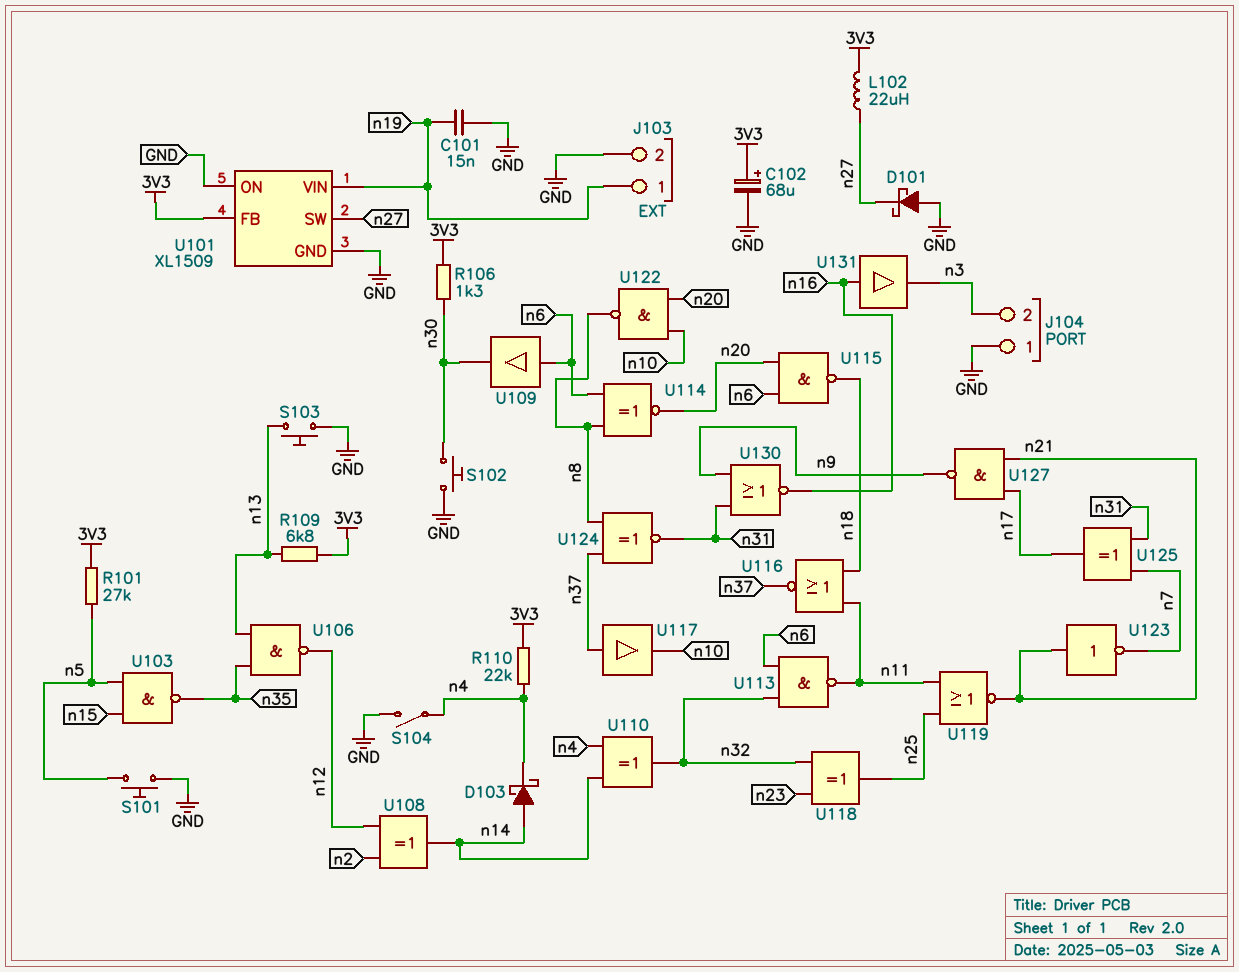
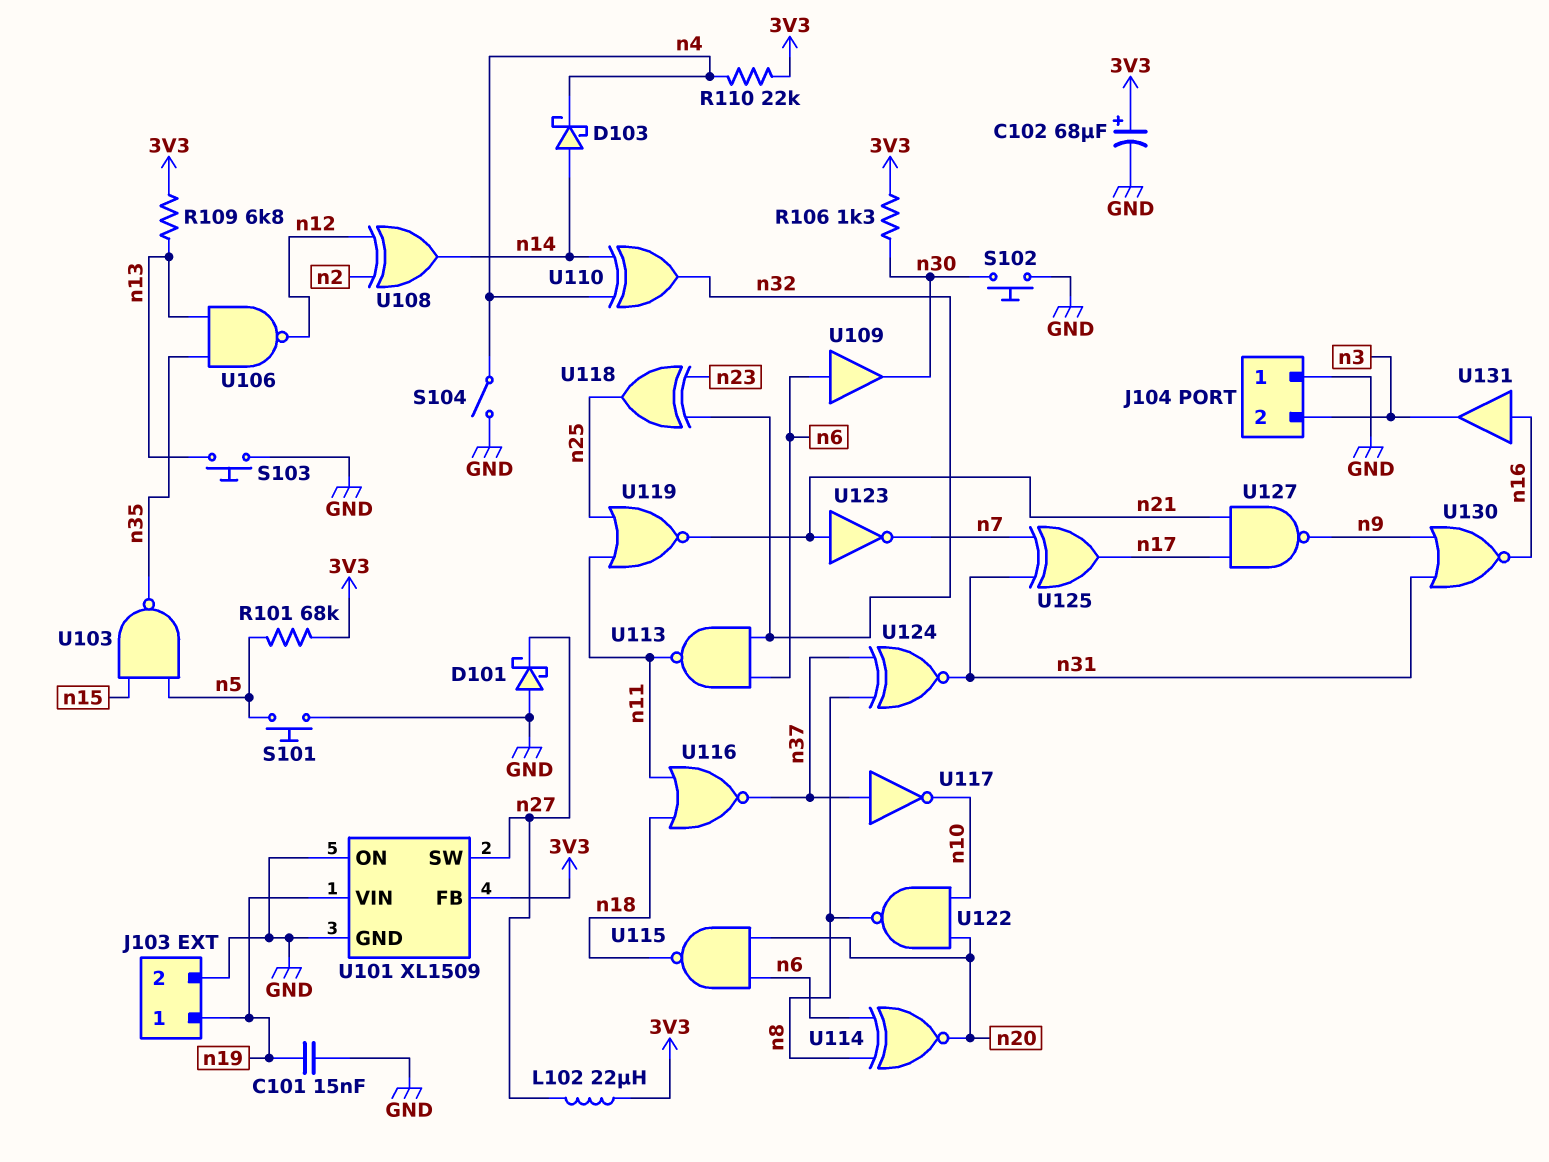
R101: 27k (3V3, n5) -> 68k (3V3, n5)
U117: buffer (in n37, out n10) -> NOT (in n37, out n10)

